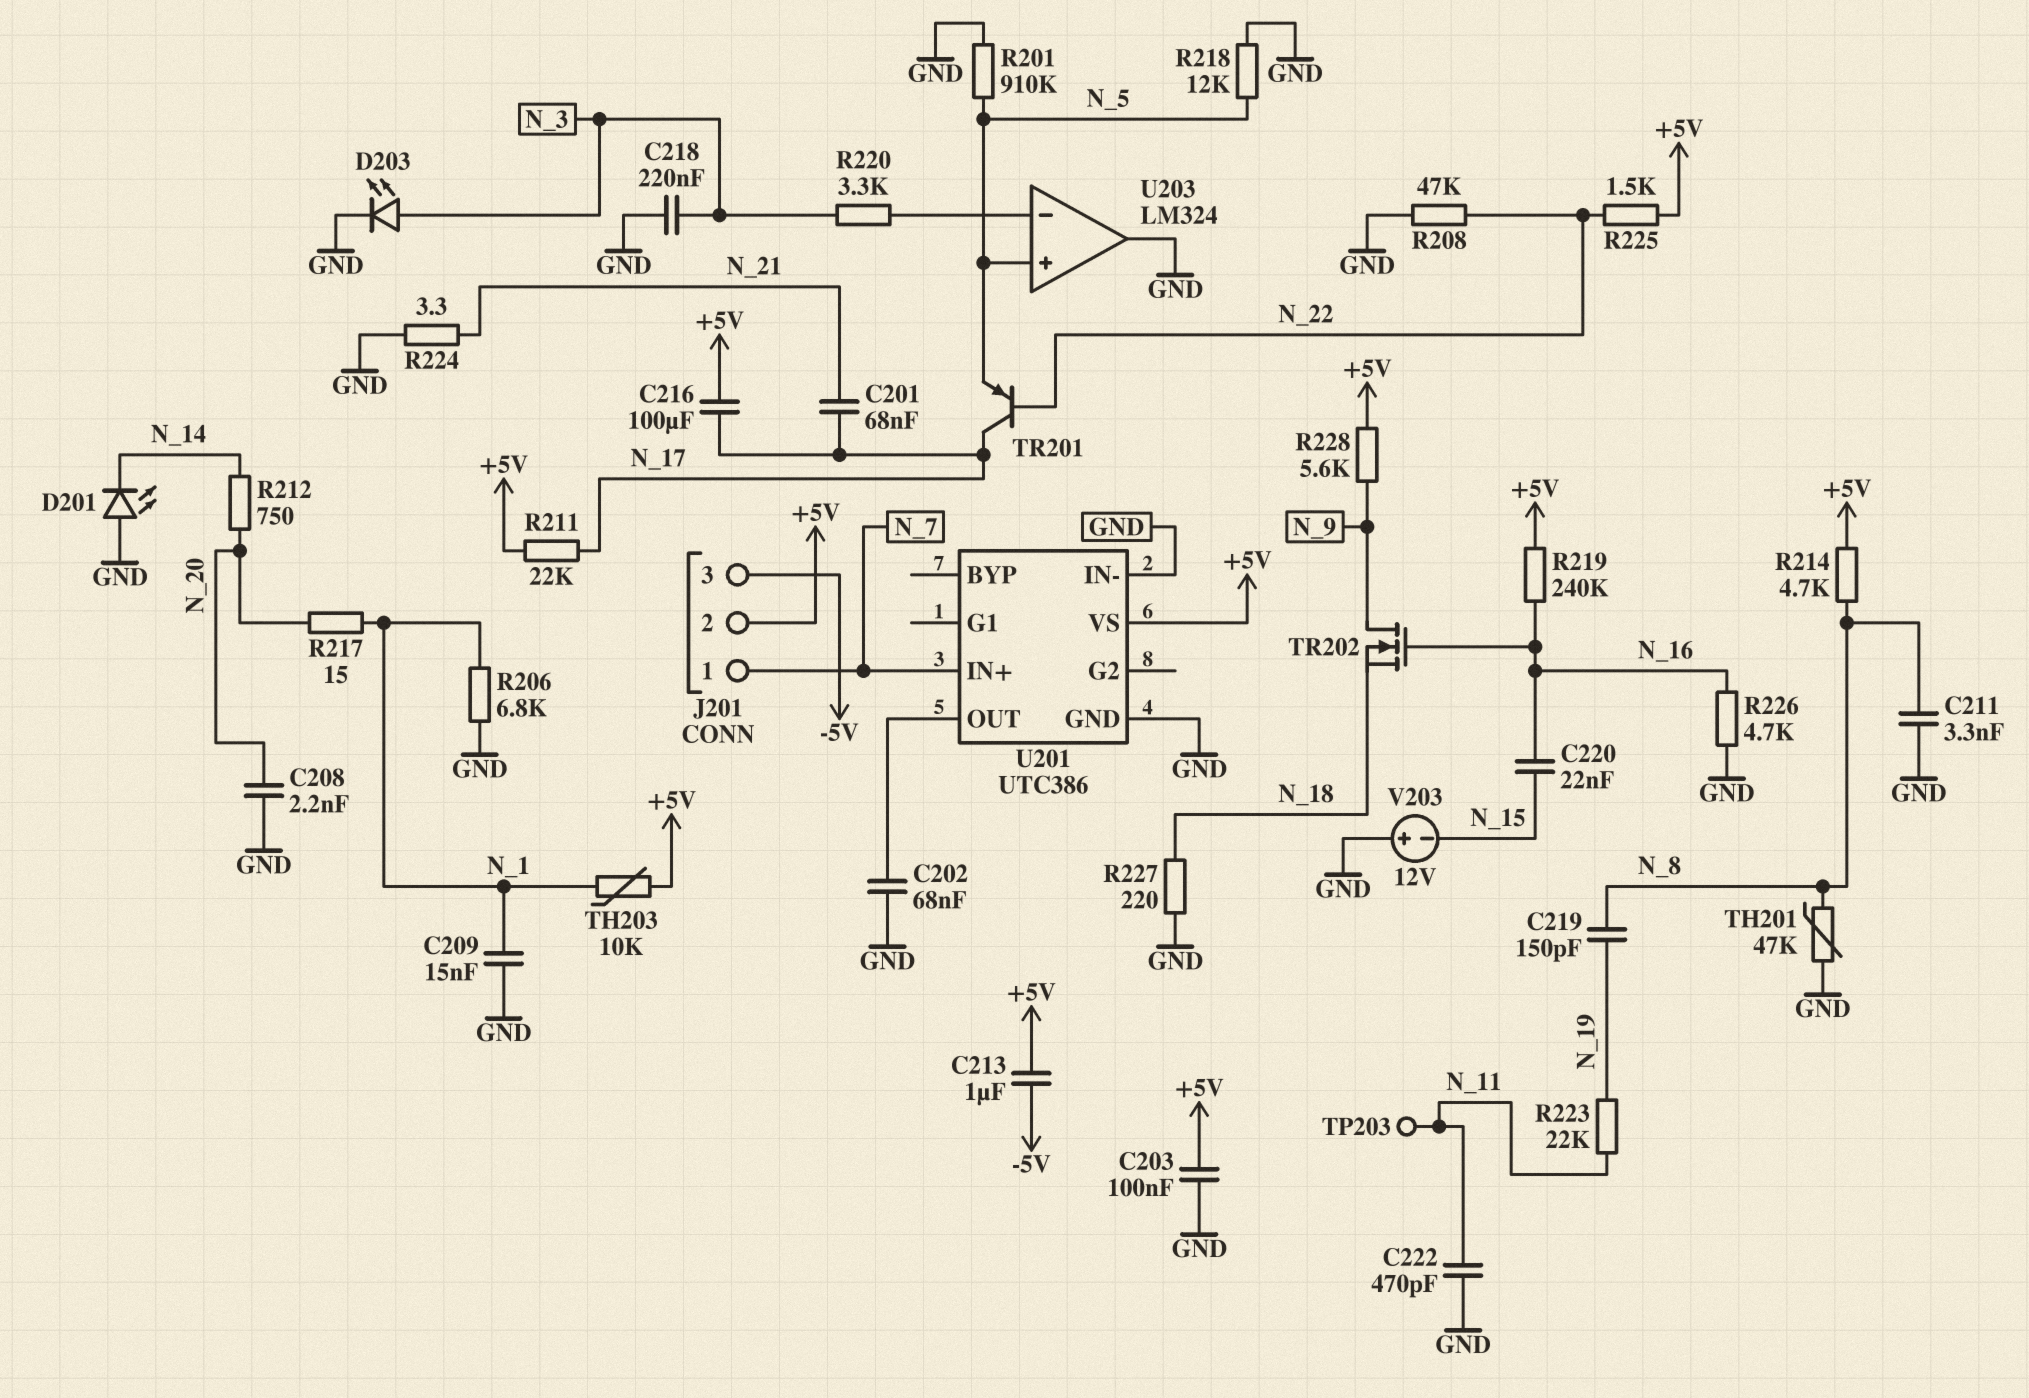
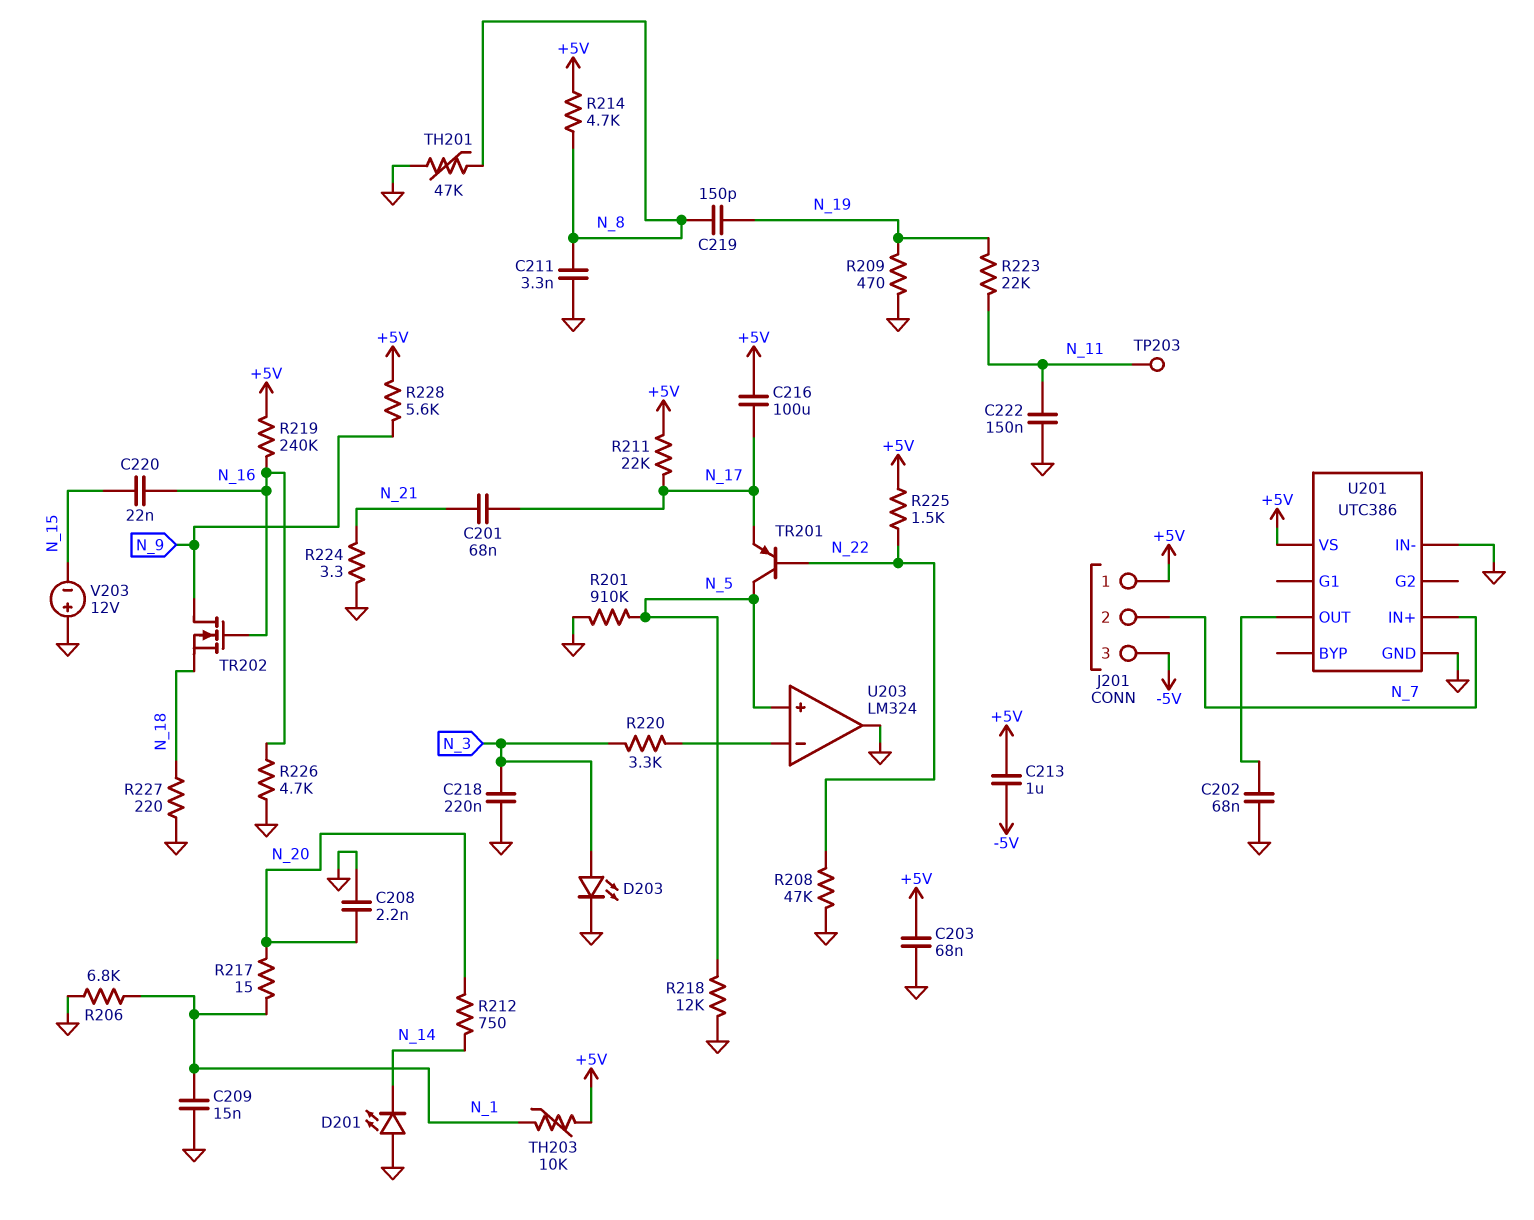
C203: 100nF (+5V, GND) -> 68nF (+5V, GND)
C222: 470pF (GND, N_11) -> 150nF (GND, N_11)
J201 pin 1: N_7 -> +5V
J201 pin 2: +5V -> N_7
R209: none -> 470 (GND, N_19)
TR201: PNP (B N_22, C N_17, E N_5) -> PNP (B N_22, C N_5, E N_17)

